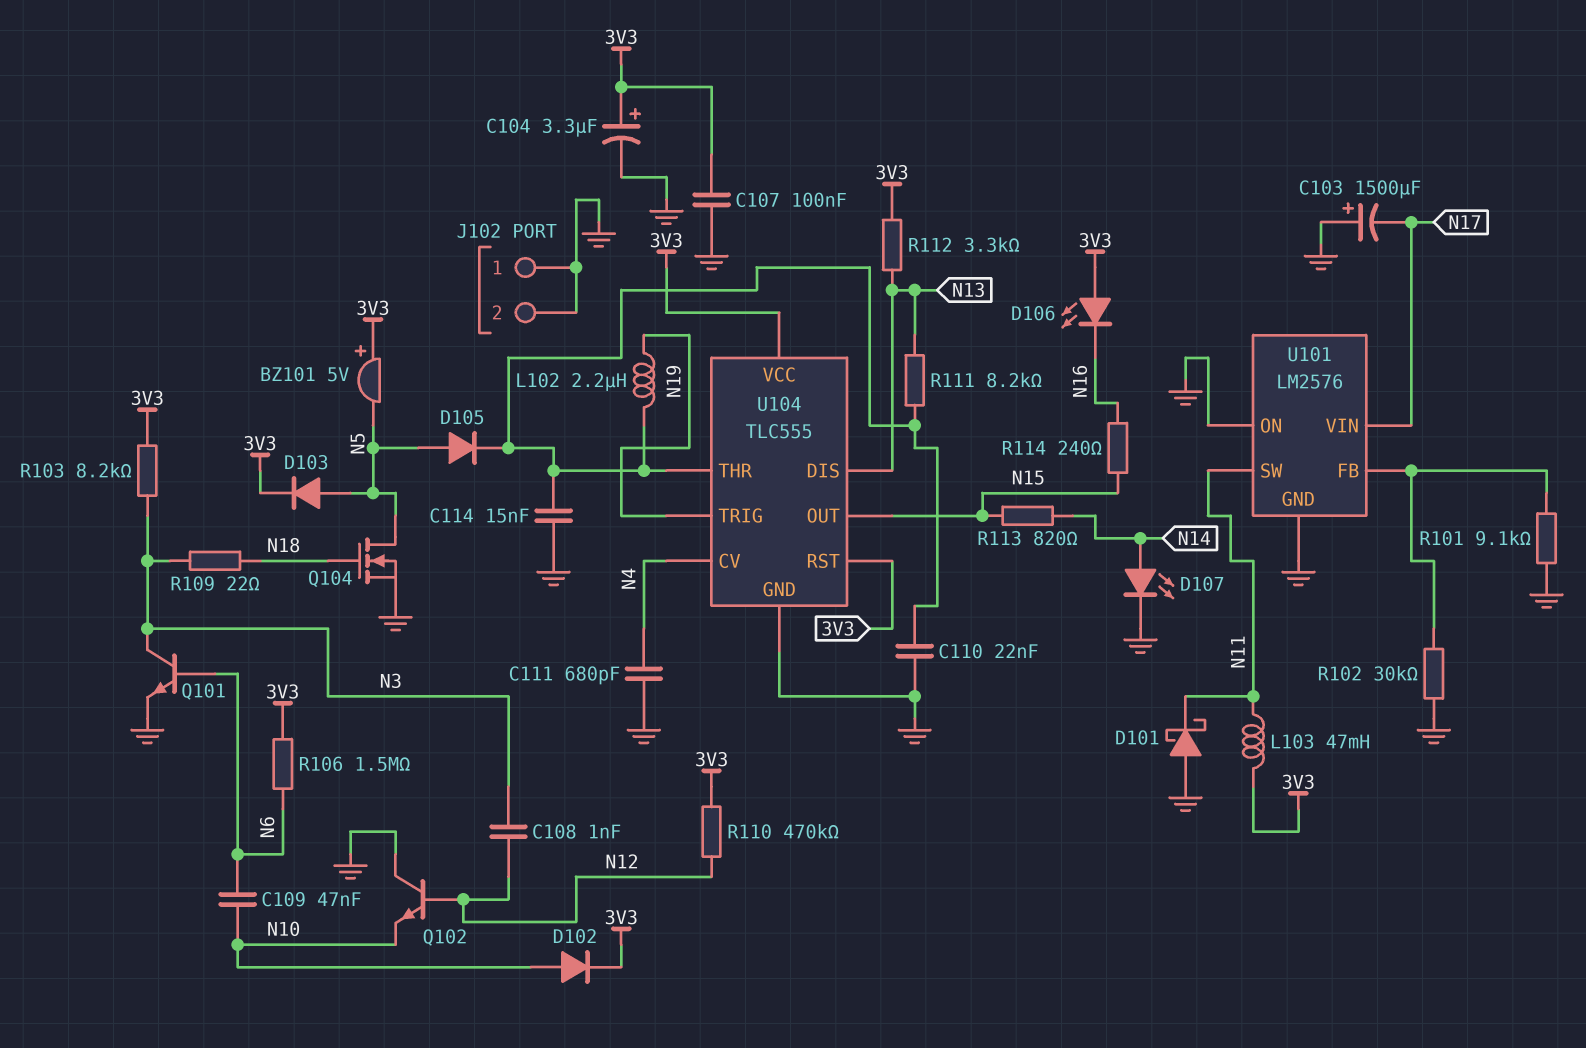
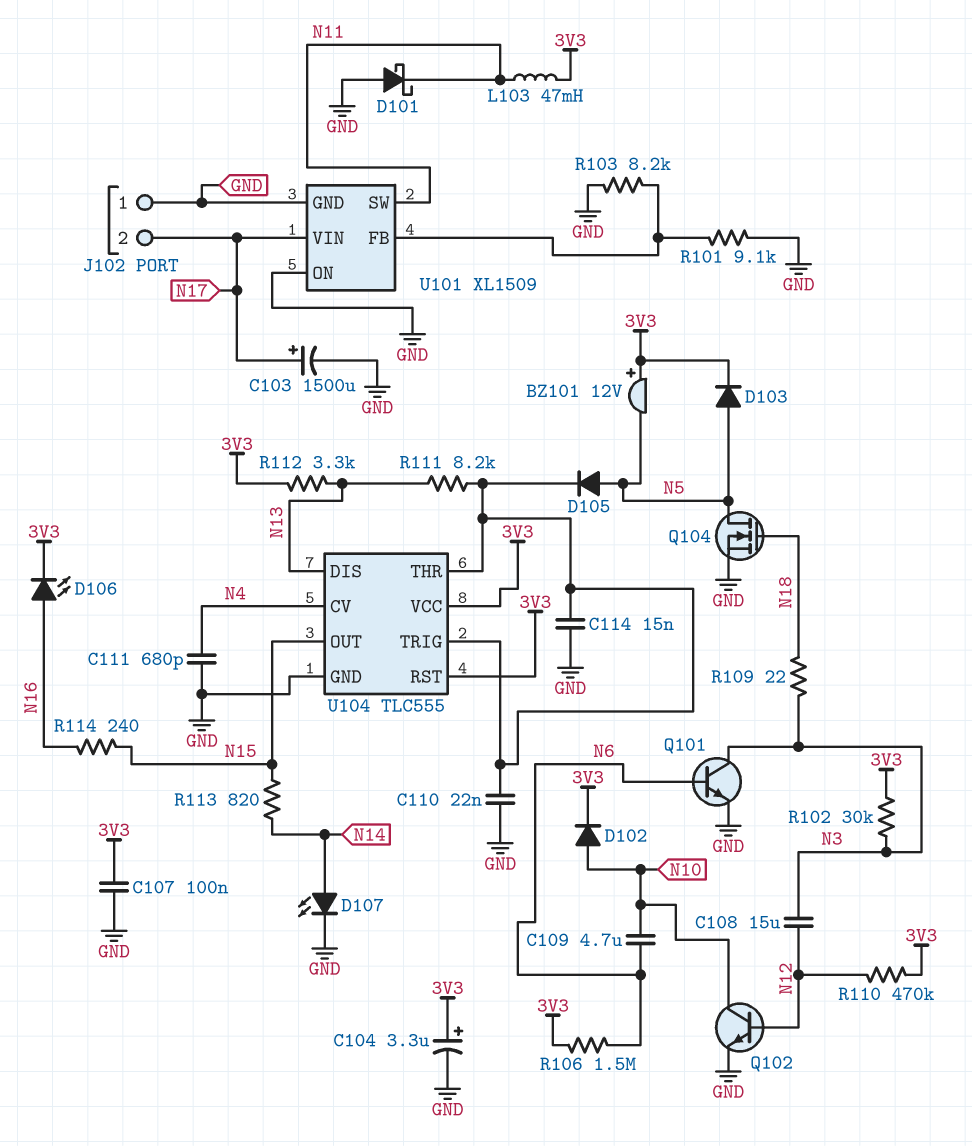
BZ101: buzzer 5V (plus 3V3, minus N5) -> buzzer 12V (plus 3V3, minus N5)
C103: 1500uF (plus GND, minus N17) -> 1500uF (plus N17, minus GND)
C108: 1nF (N3, N12) -> 15uF (N3, N12)
C109: 47nF (N6, N10) -> 4.7uF (N6, N10)
D106: LED (A 3V3, K N16) -> LED (A N16, K 3V3)
J102 pin 2: GND -> N17
L102: 2.2uH (N19, U104/THR) -> none
Q102: NPN (B N12, C GND, E N10) -> NPN (B N12, C N10, E GND)
R102: 30k (GND, U101/FB) -> 30k (3V3, N3)
R103: 8.2k (3V3, N3) -> 8.2k (GND, U101/FB)
U101: LM2576 -> XL1509
U104 pin TRIG: N19 -> U104/THR

